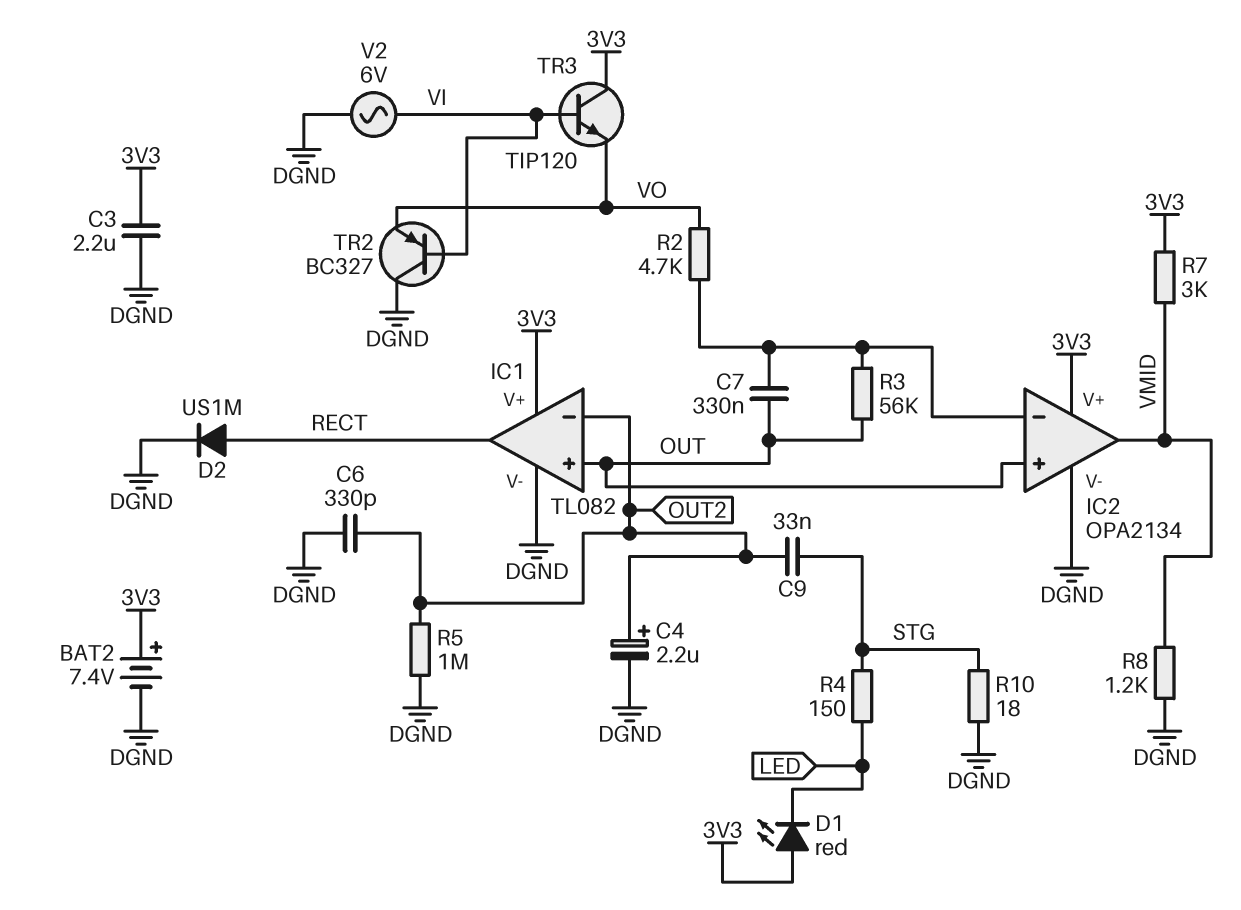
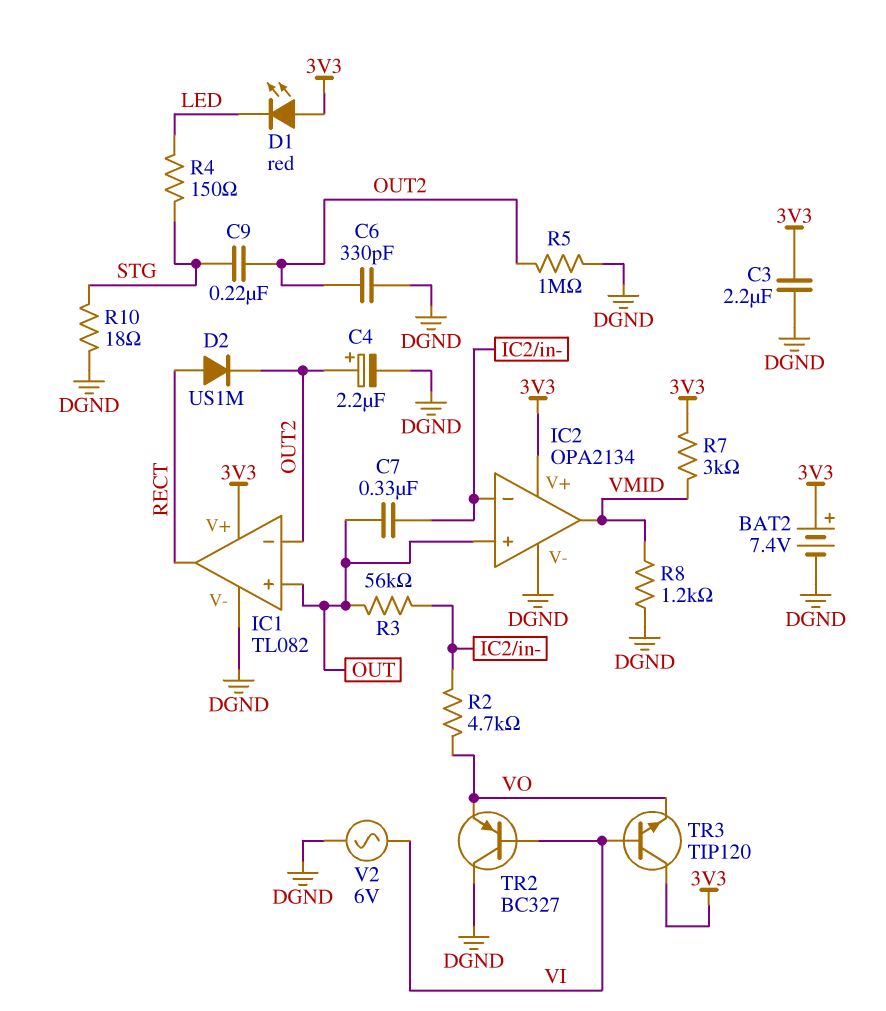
C9: 33nF (OUT2, STG) -> 220nF (OUT2, STG)
D2: diode US1M (A RECT, K DGND) -> diode US1M (A RECT, K OUT2)

